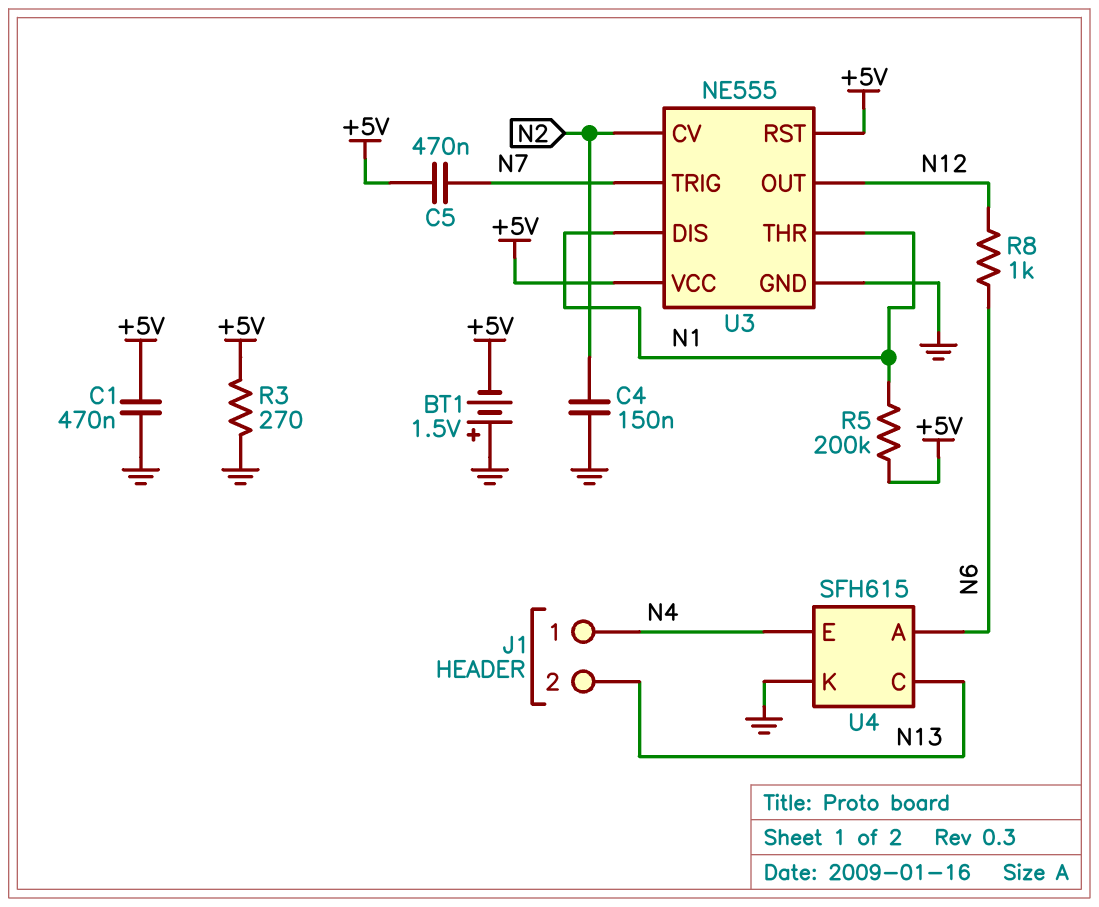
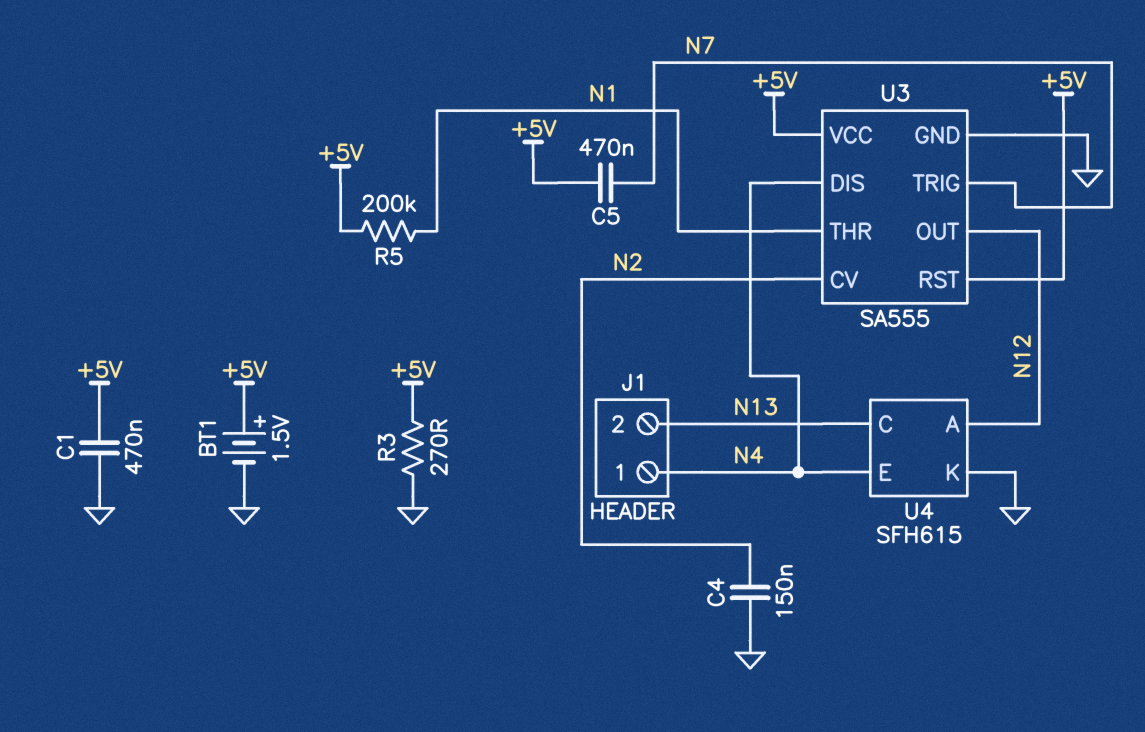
BT1: 1.5V (plus GND, minus +5V) -> 1.5V (plus +5V, minus GND)
R8: 1k (N6, N12) -> none
U3: NE555 -> SA555
U3 pin DIS: N1 -> N4
U4 pin A: N6 -> N12

